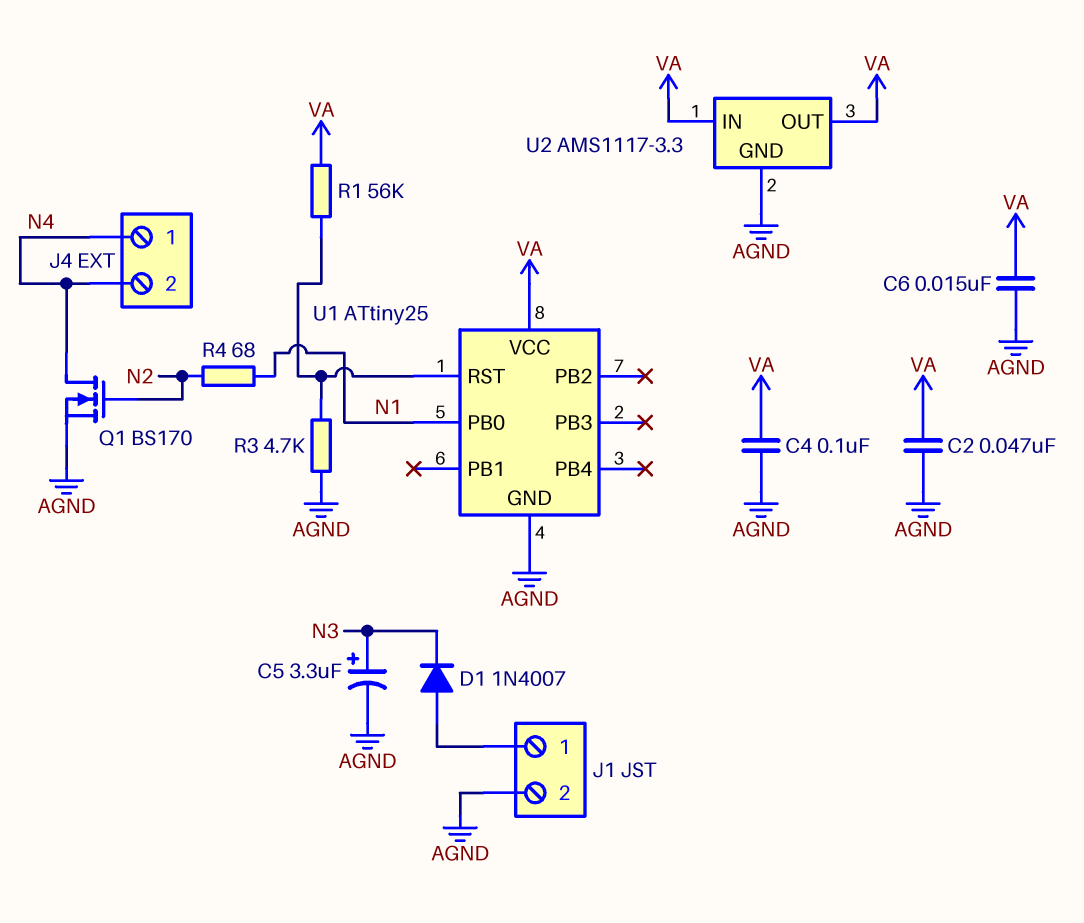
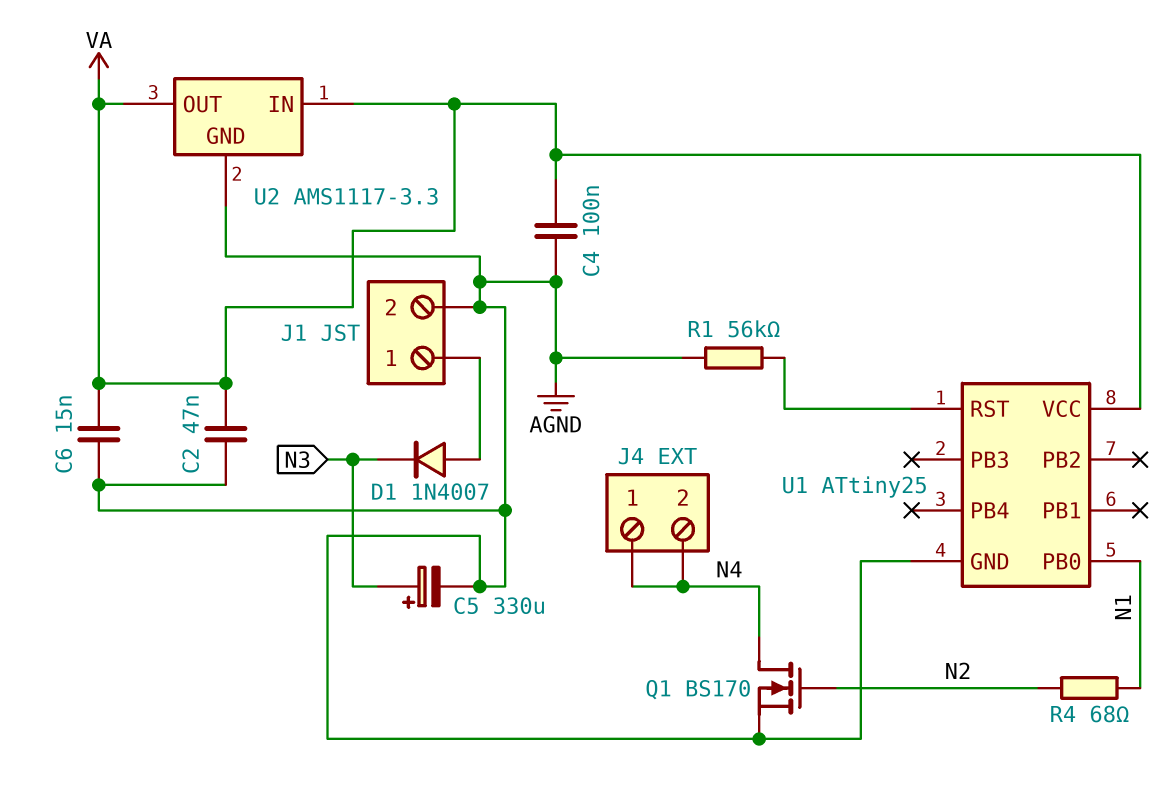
C5: 3.3uF (plus N3, minus AGND) -> 330uF (plus N3, minus AGND)
R1: 56k (U1/RST, VA) -> 56k (AGND, U1/RST)
R3: 4.7k (AGND, U1/RST) -> none

